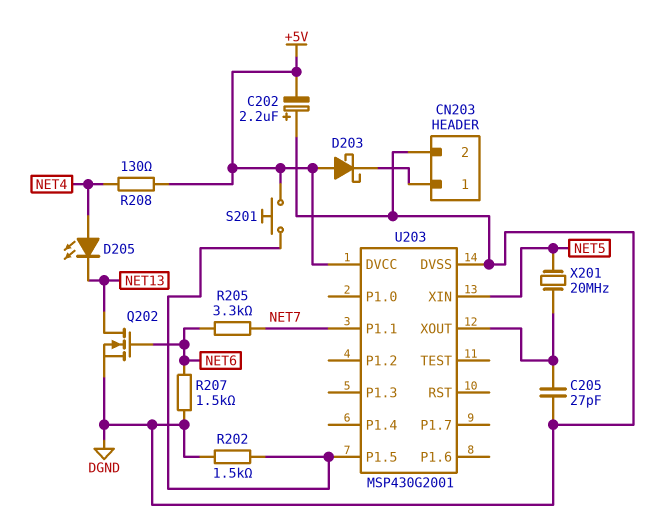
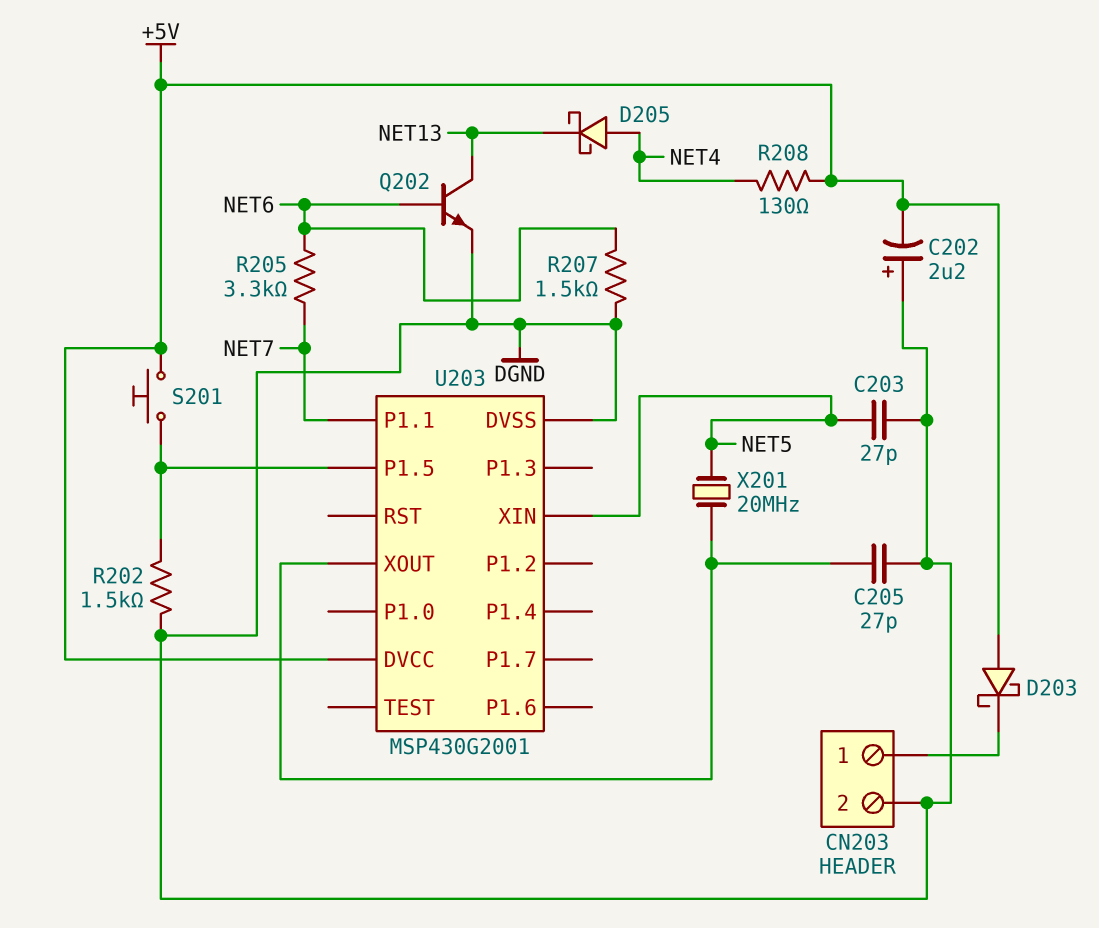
C203: none -> 27pF (DGND, NET5)
D205: LED (A NET4, K NET13) -> schottky (A NET4, K NET13)
Q202: NMOS (G NET6, D NET13, S DGND) -> NPN (B NET6, C NET13, E DGND)

